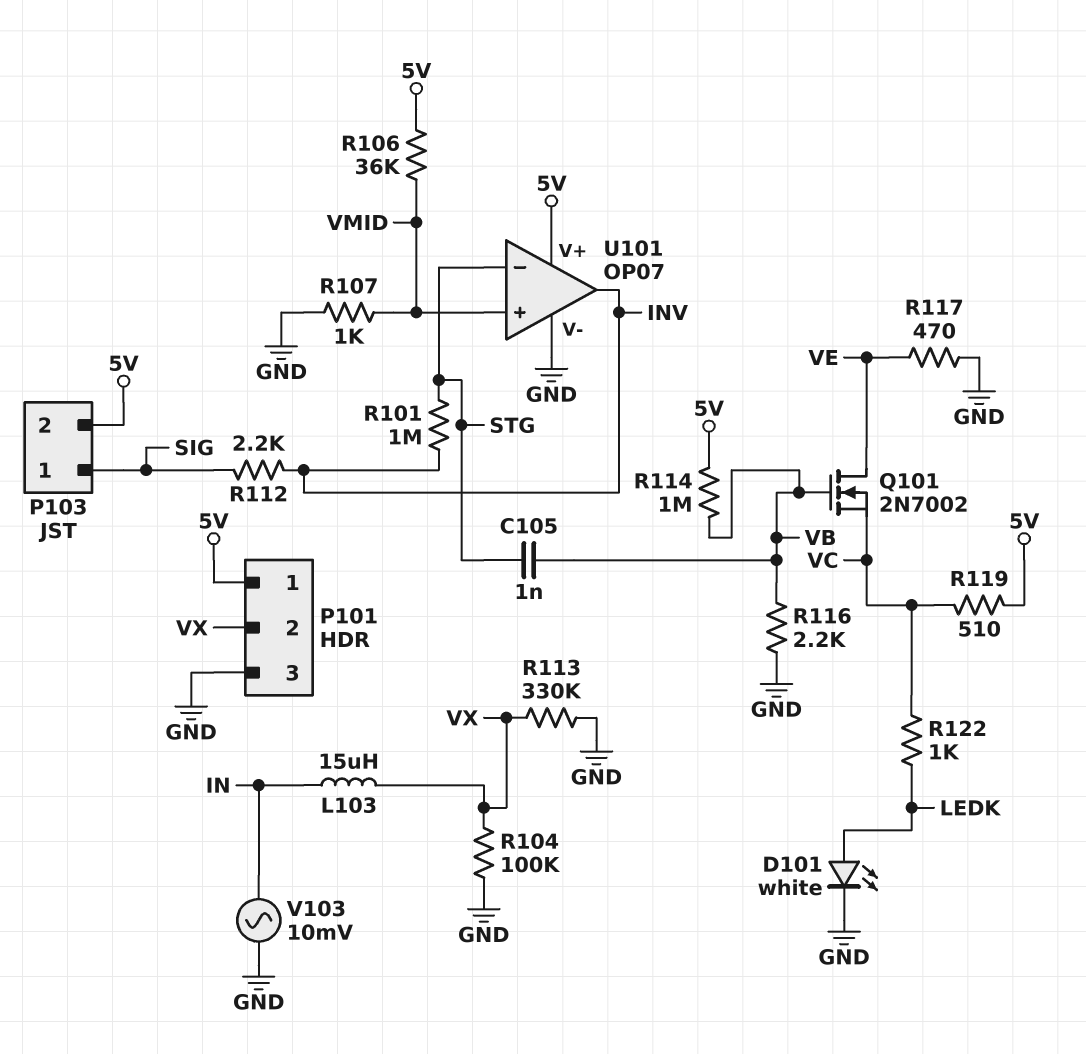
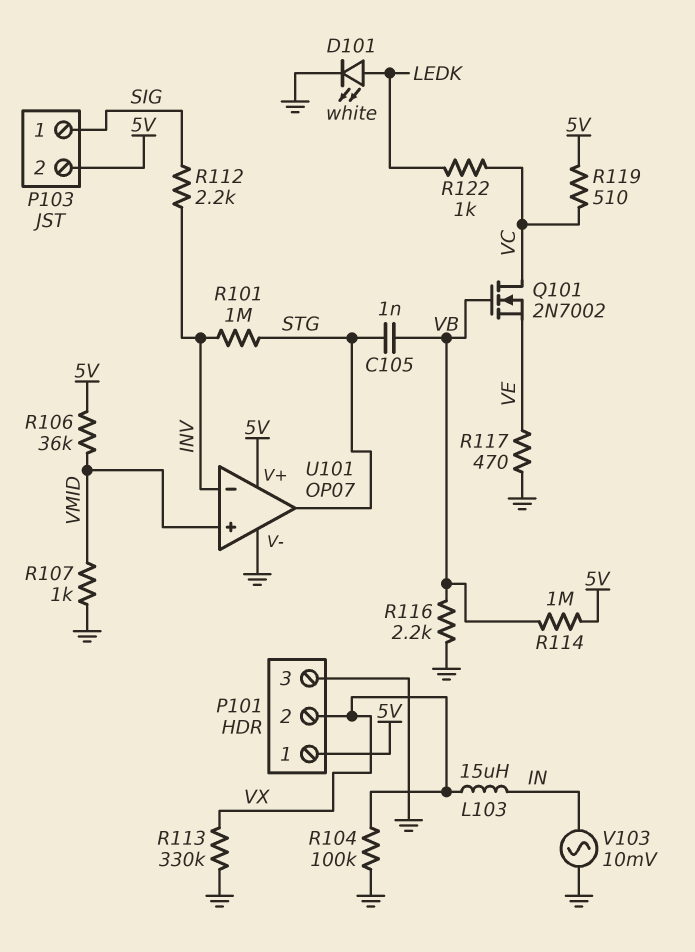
Q101: NMOS 2N7002 (G VB, D VE, S VC) -> NMOS 2N7002 (G VB, D VC, S VE)
U101 pin in-: STG -> INV
U101 pin out: INV -> STG

